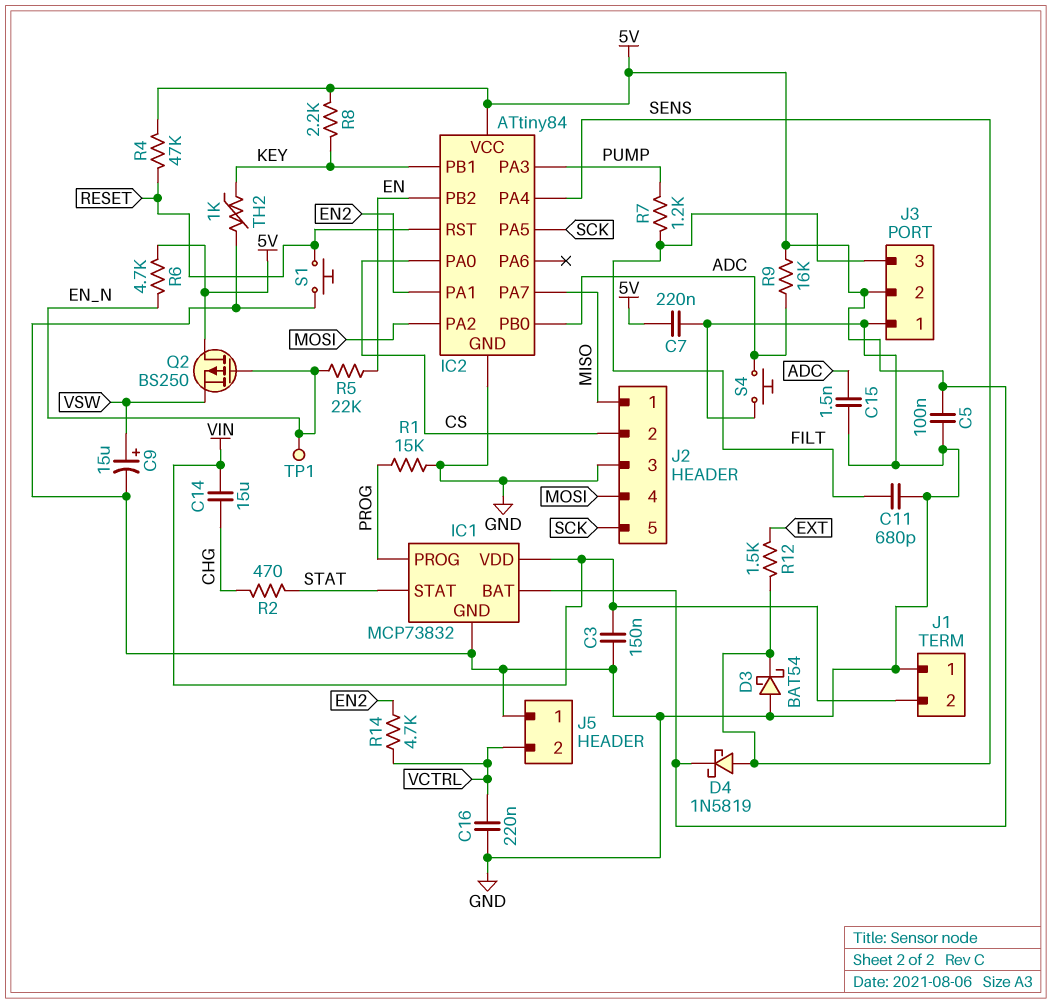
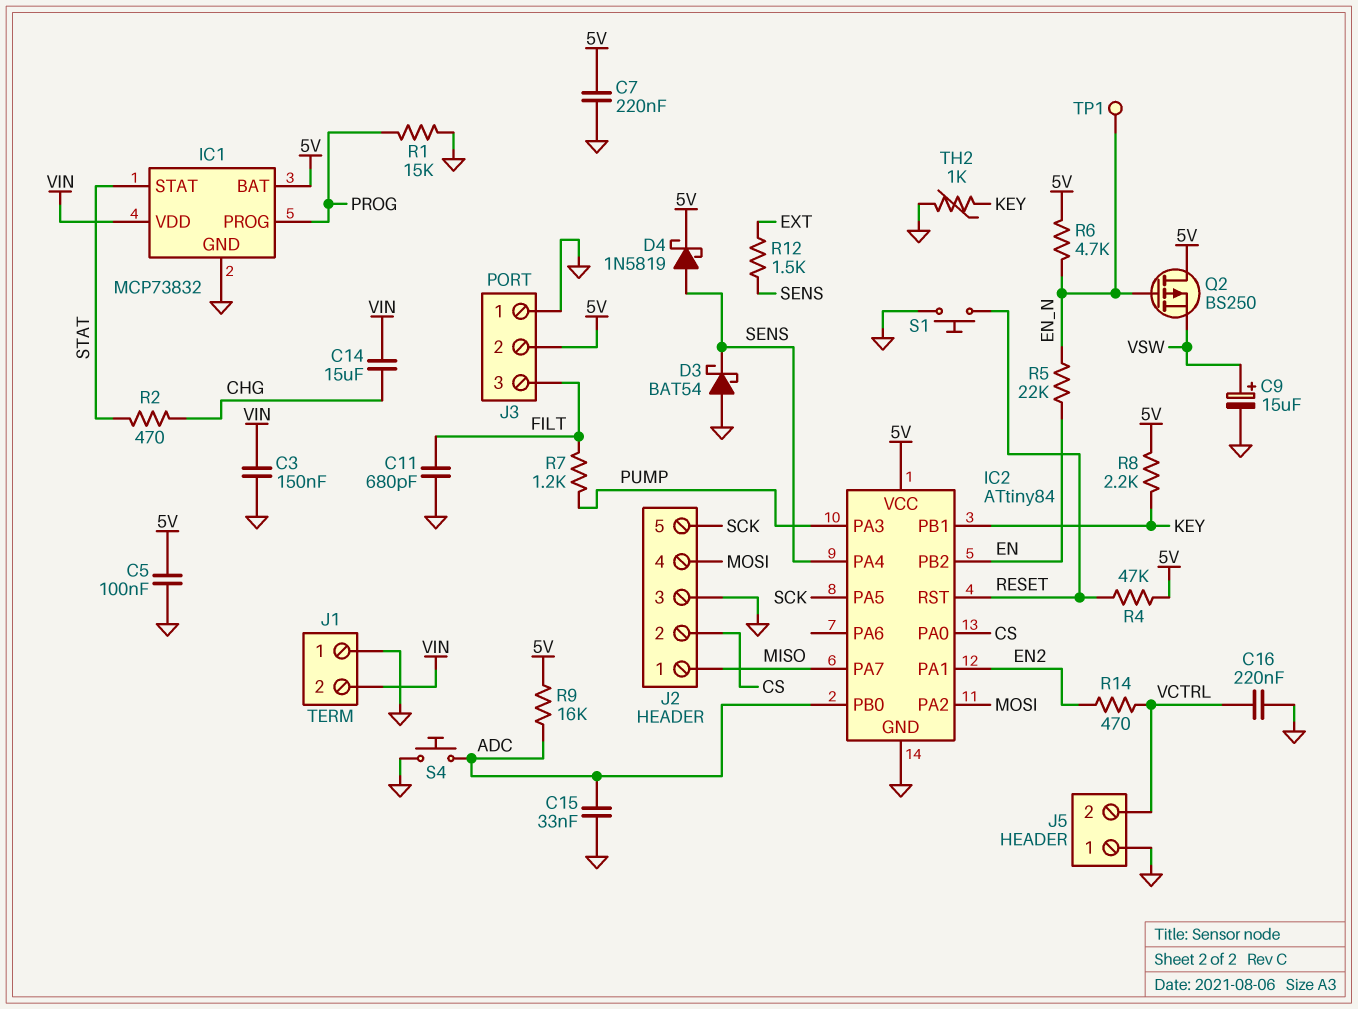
C15: 1.5nF (ADC, GND) -> 33nF (ADC, GND)
R14: 4.7k (EN2, VCTRL) -> 470 (EN2, VCTRL)

